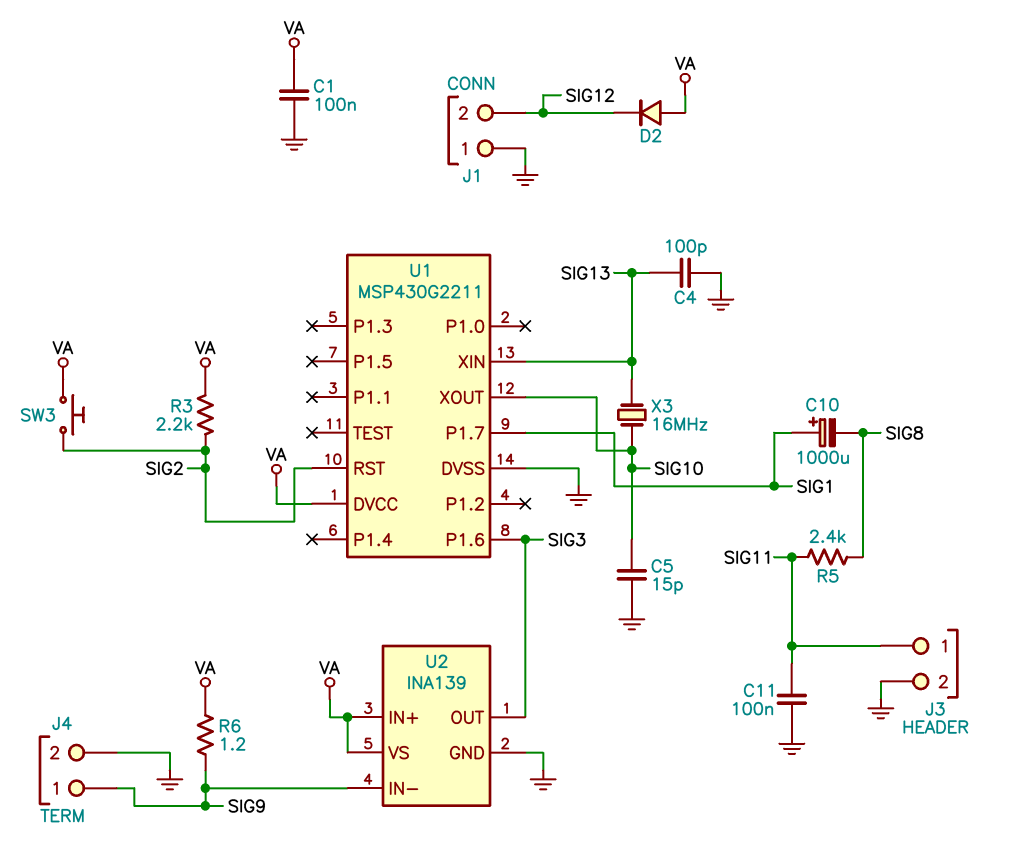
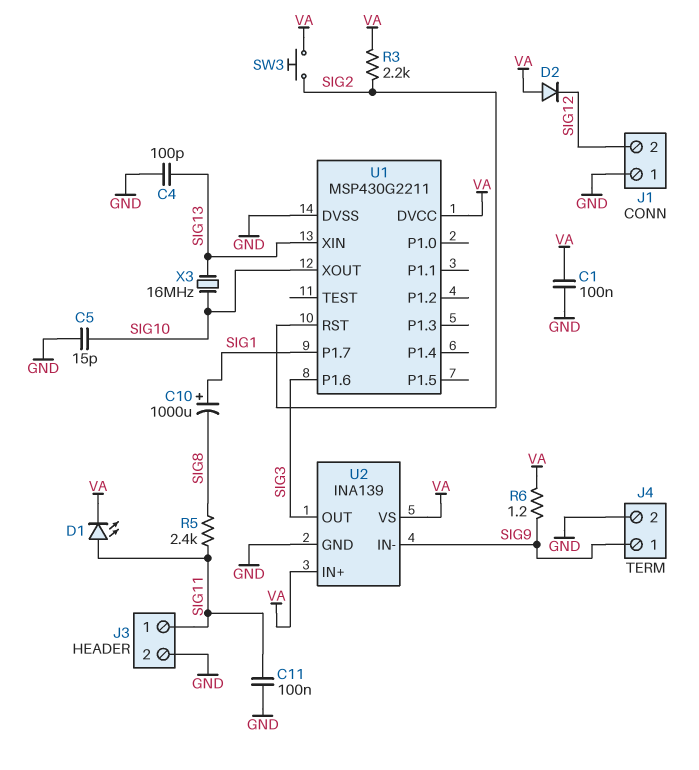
D1: none -> LED (A SIG11, K VA)

